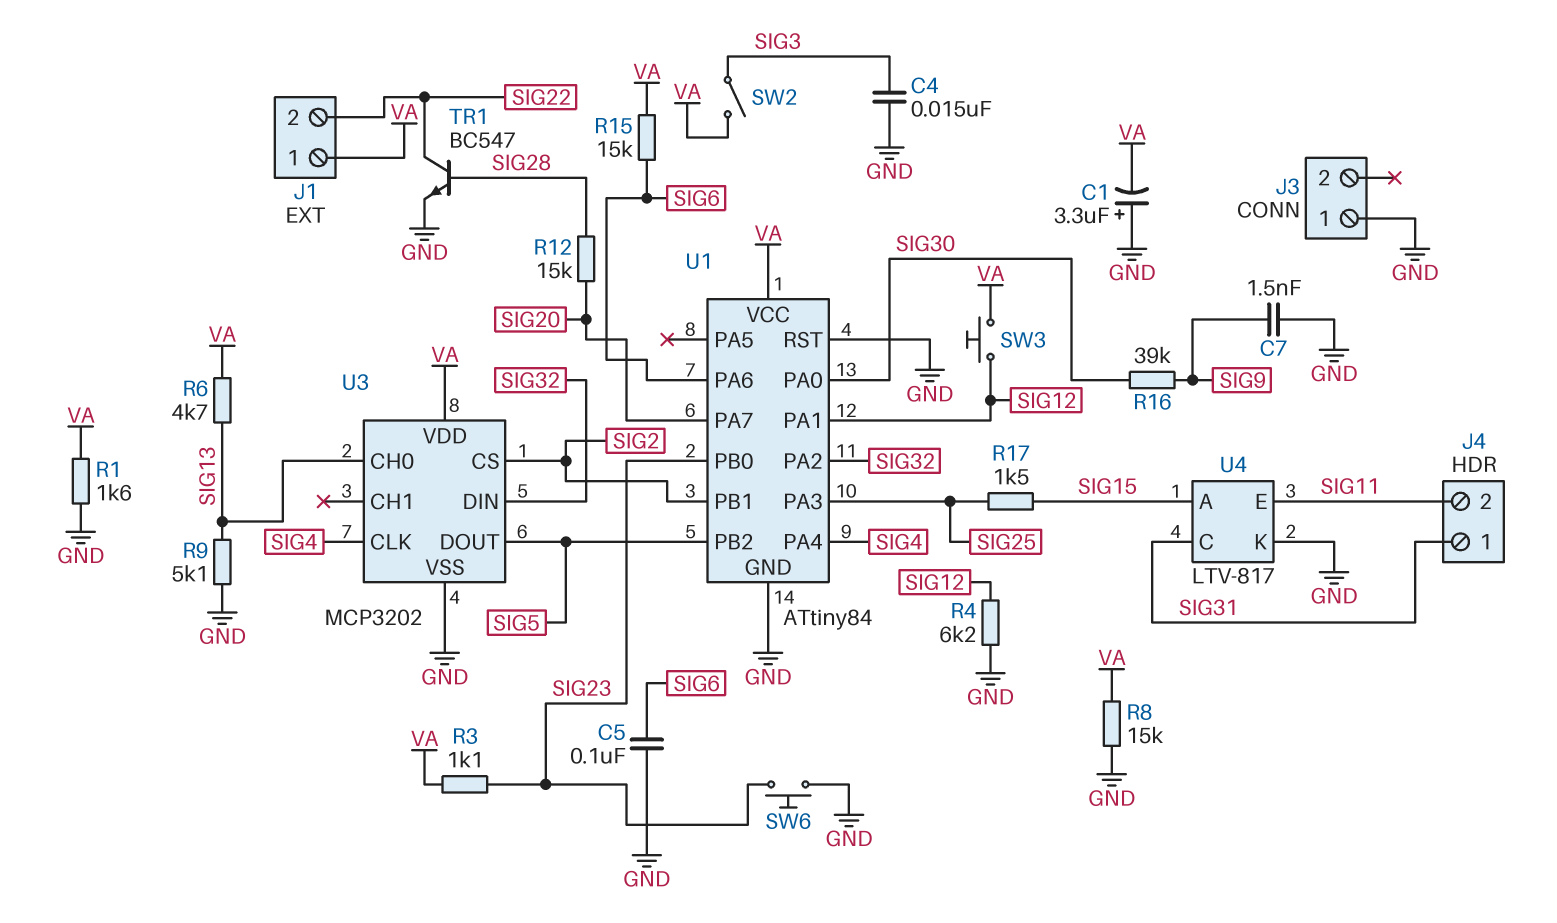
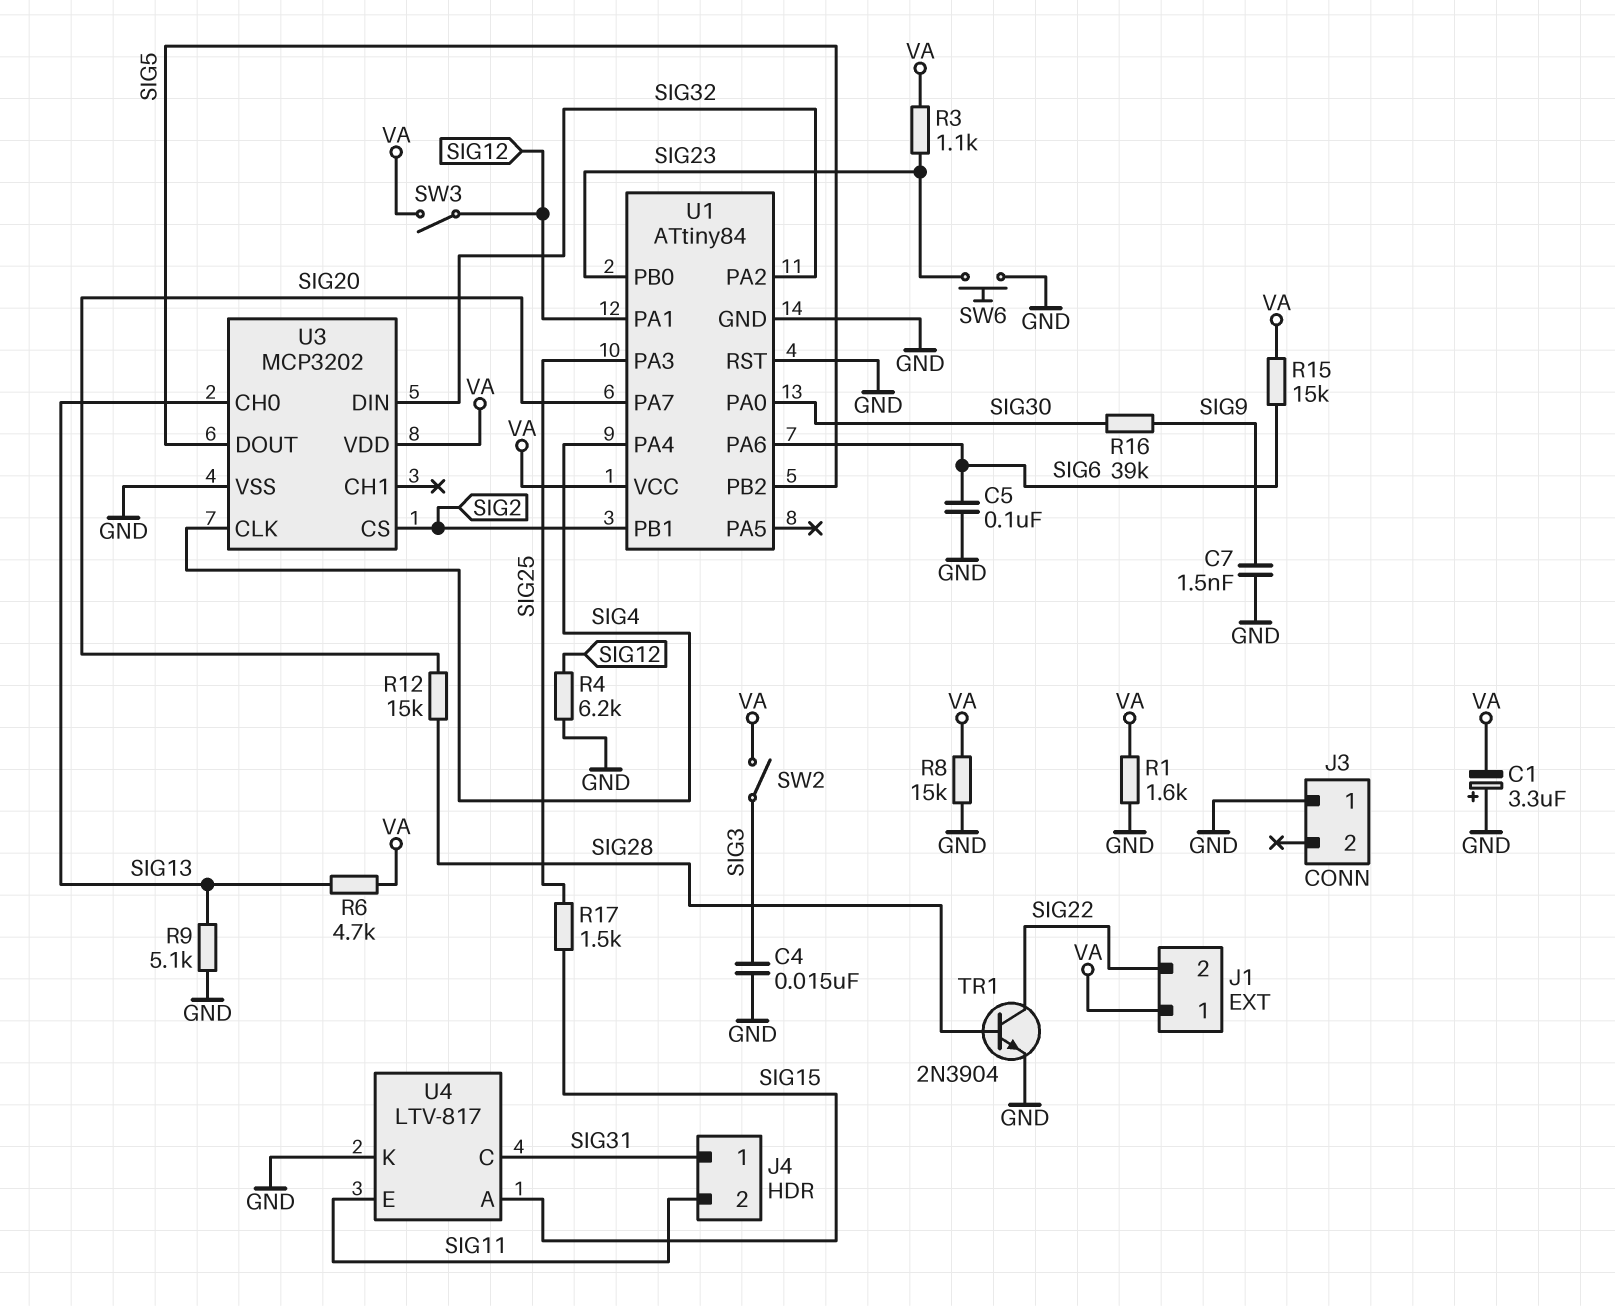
SW3: button (SIG12, VA) -> switch (SIG12, VA)
TR1: NPN BC547 (B SIG28, C SIG22, E GND) -> NPN 2N3904 (B SIG28, C SIG22, E GND)

